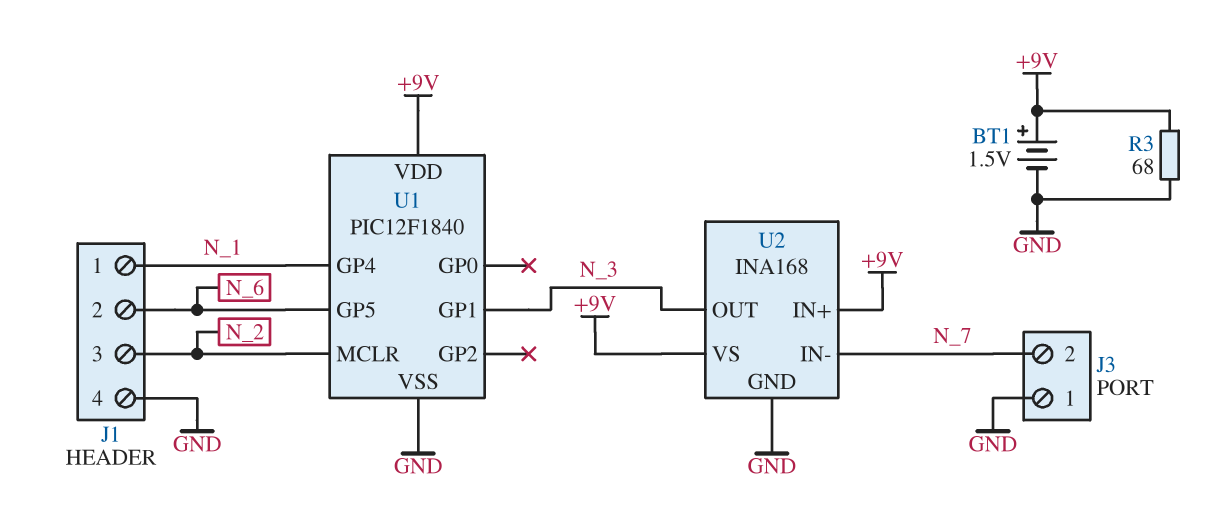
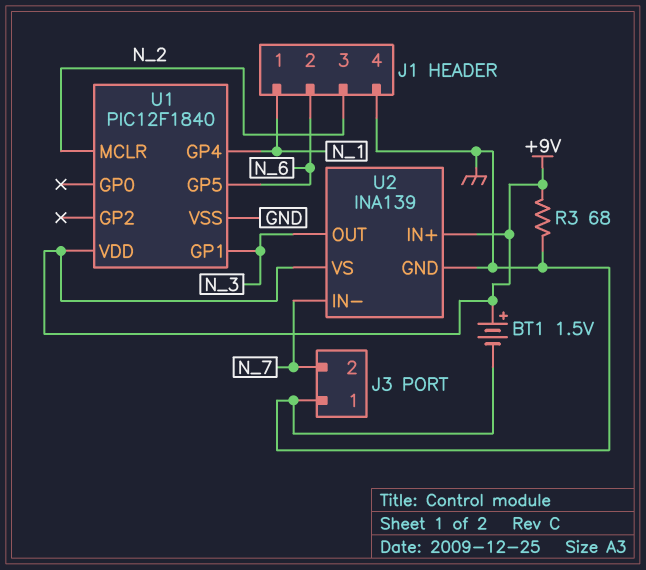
U2: INA168 -> INA139

